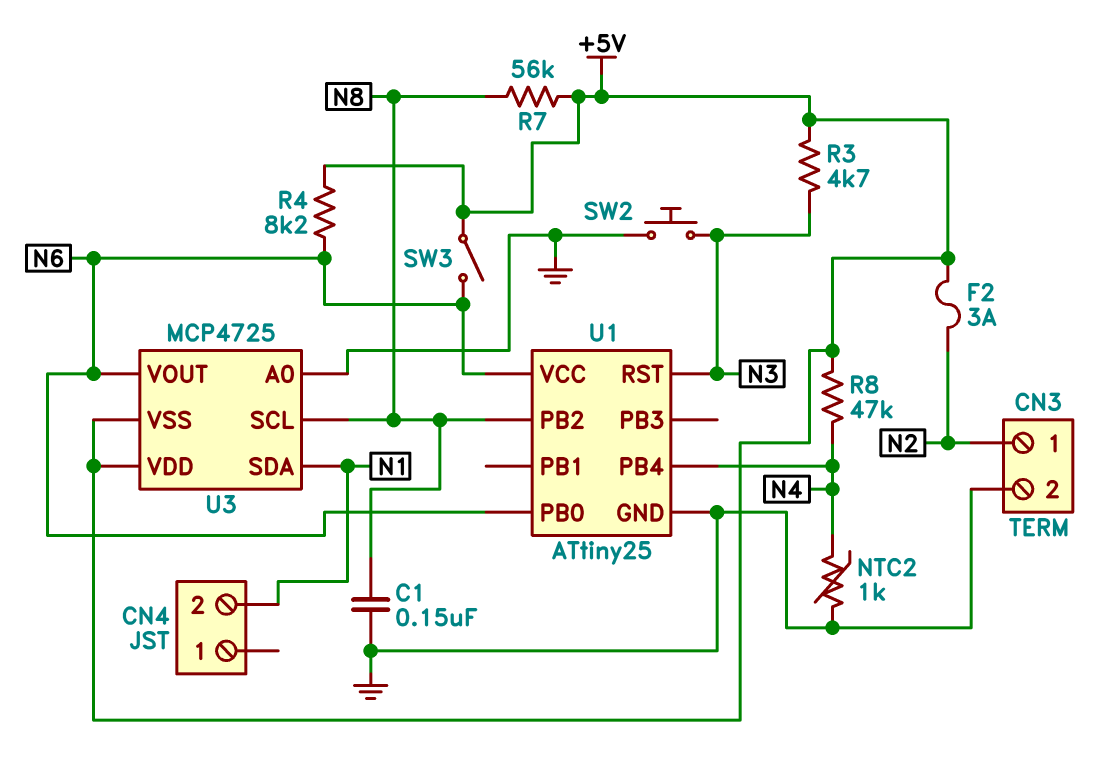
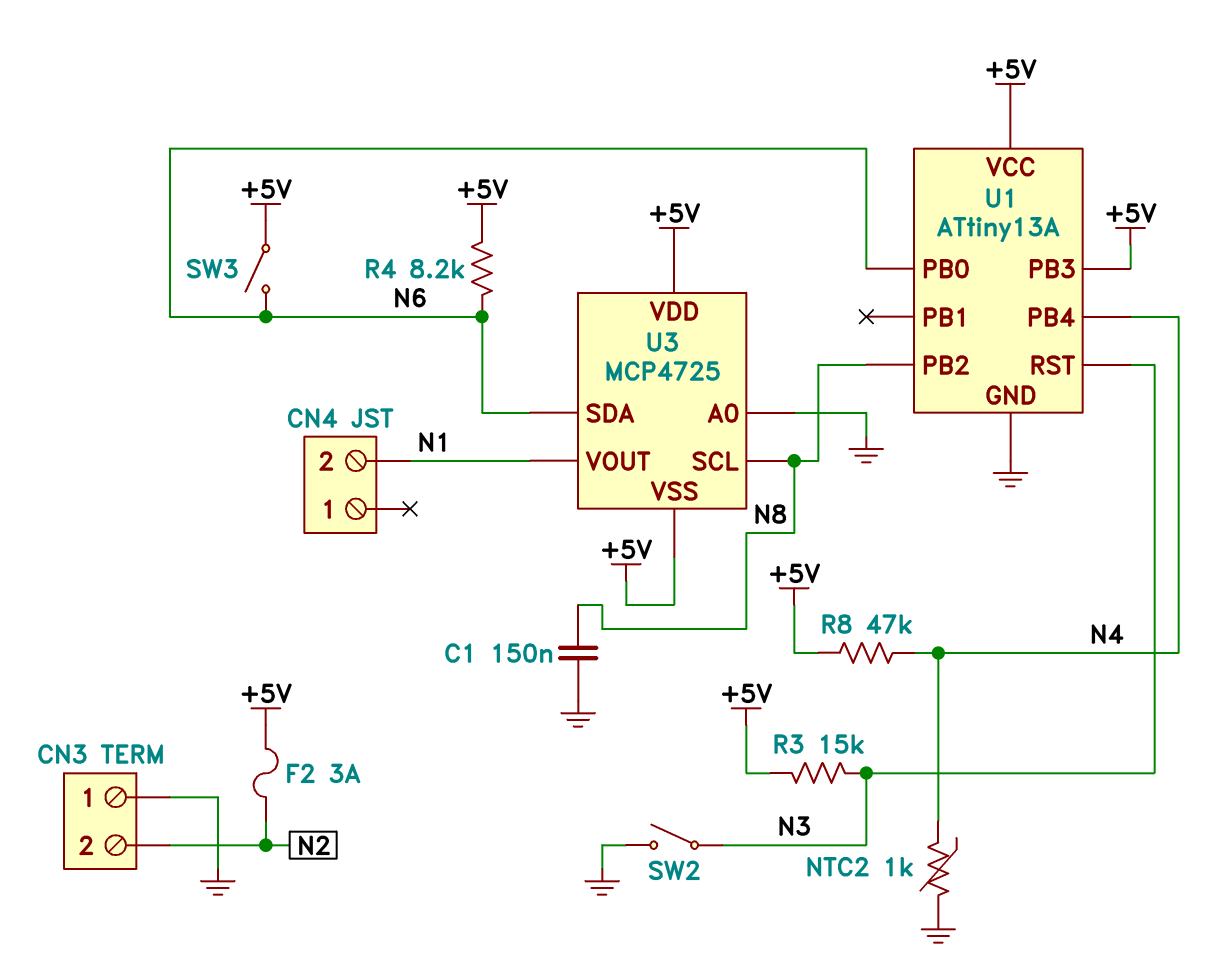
CN3 pin 1: N2 -> GND
CN3 pin 2: GND -> N2
R3: 4.7k (+5V, N3) -> 15k (+5V, N3)
R7: 56k (+5V, N8) -> none
SW2: button (GND, N3) -> switch (GND, N3)
U1: ATtiny25 -> ATtiny13A
U1 pin PB3: none -> +5V
U1 pin VCC: N6 -> +5V
U3 pin SDA: N1 -> N6
U3 pin VOUT: N6 -> N1

